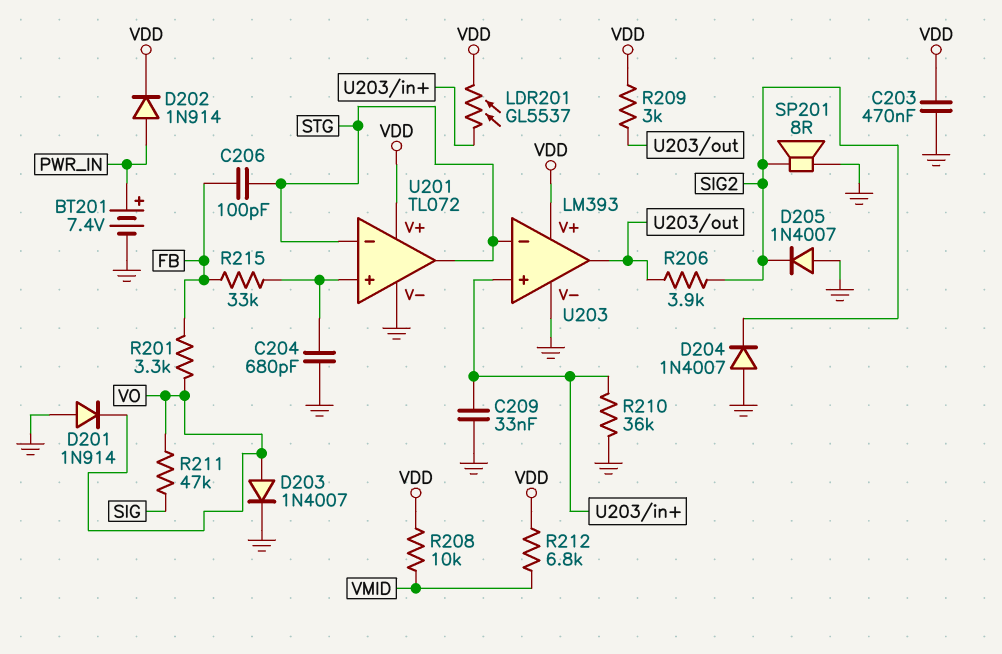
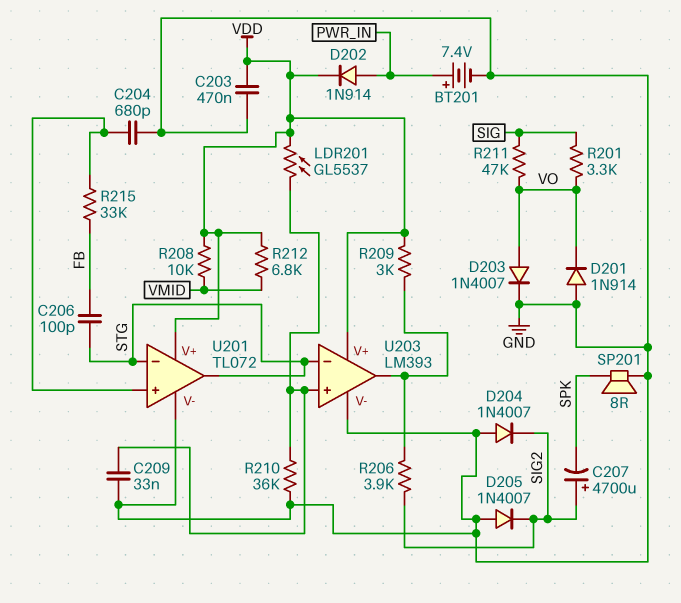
C207: none -> 4700uF (plus SIG2, minus SPK)
R201: 3.3k (FB, VO) -> 3.3k (SIG, VO)
SP201: speaker 8R (GND, SIG2) -> speaker 8R (GND, SPK)

